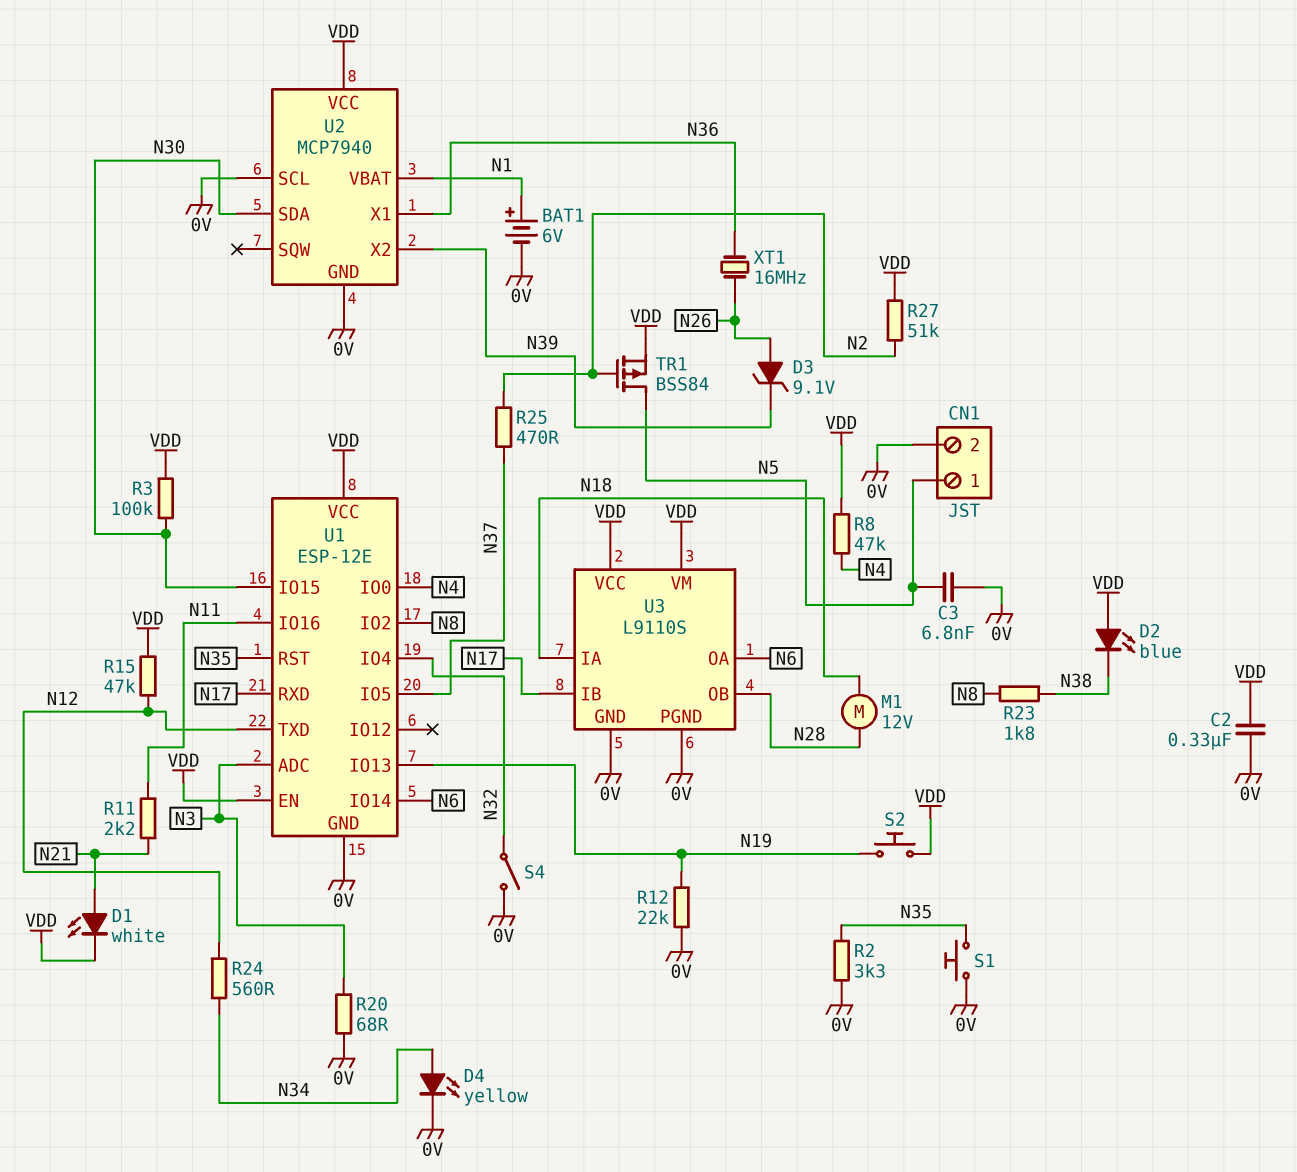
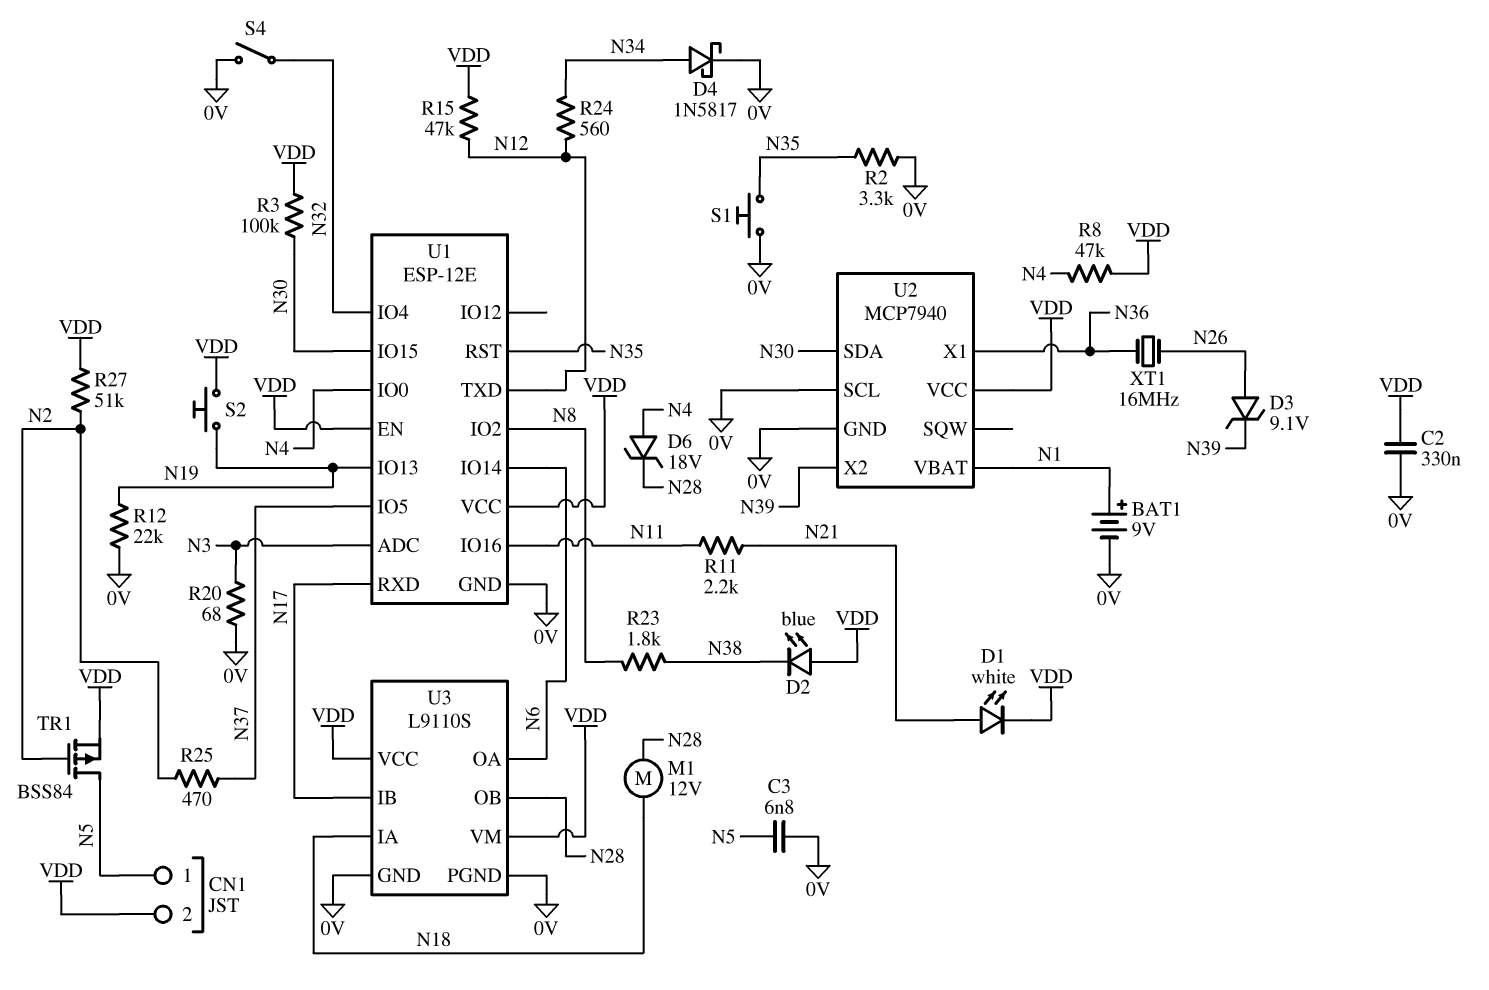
BAT1: 6V (plus N1, minus 0V) -> 9V (plus N1, minus 0V)
CN1 pin 2: 0V -> VDD
D4: LED yellow (A N34, K 0V) -> schottky 1N5817 (A N34, K 0V)
D6: none -> zener 18V (A N4, K N28)

